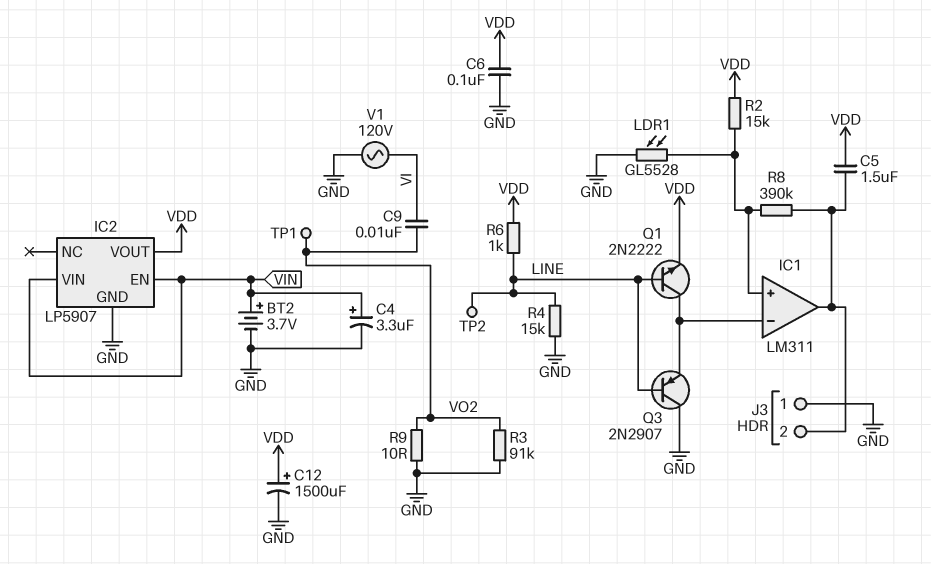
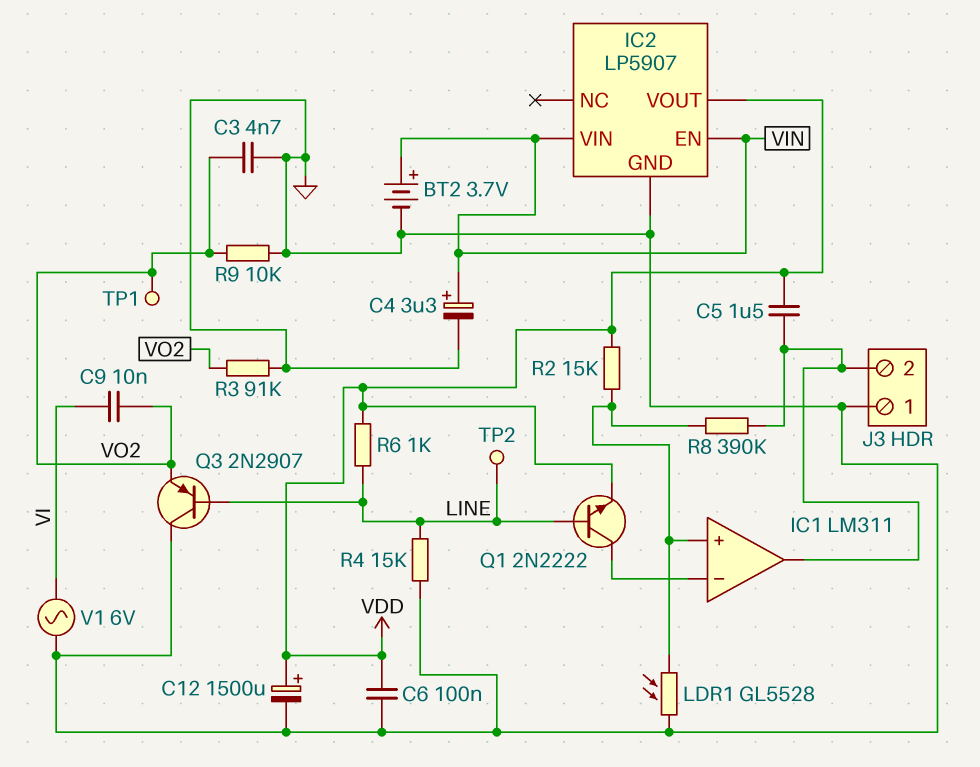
C3: none -> 4.7nF (GND, VO2)
Q3: PNP 2N2907 (B LINE, C GND, E IC1/in-) -> PNP 2N2907 (B LINE, C GND, E VO2)
R9: 10 (GND, VO2) -> 10k (GND, VO2)
V1: AC 120V (GND, VI) -> AC 6V (GND, VI)

